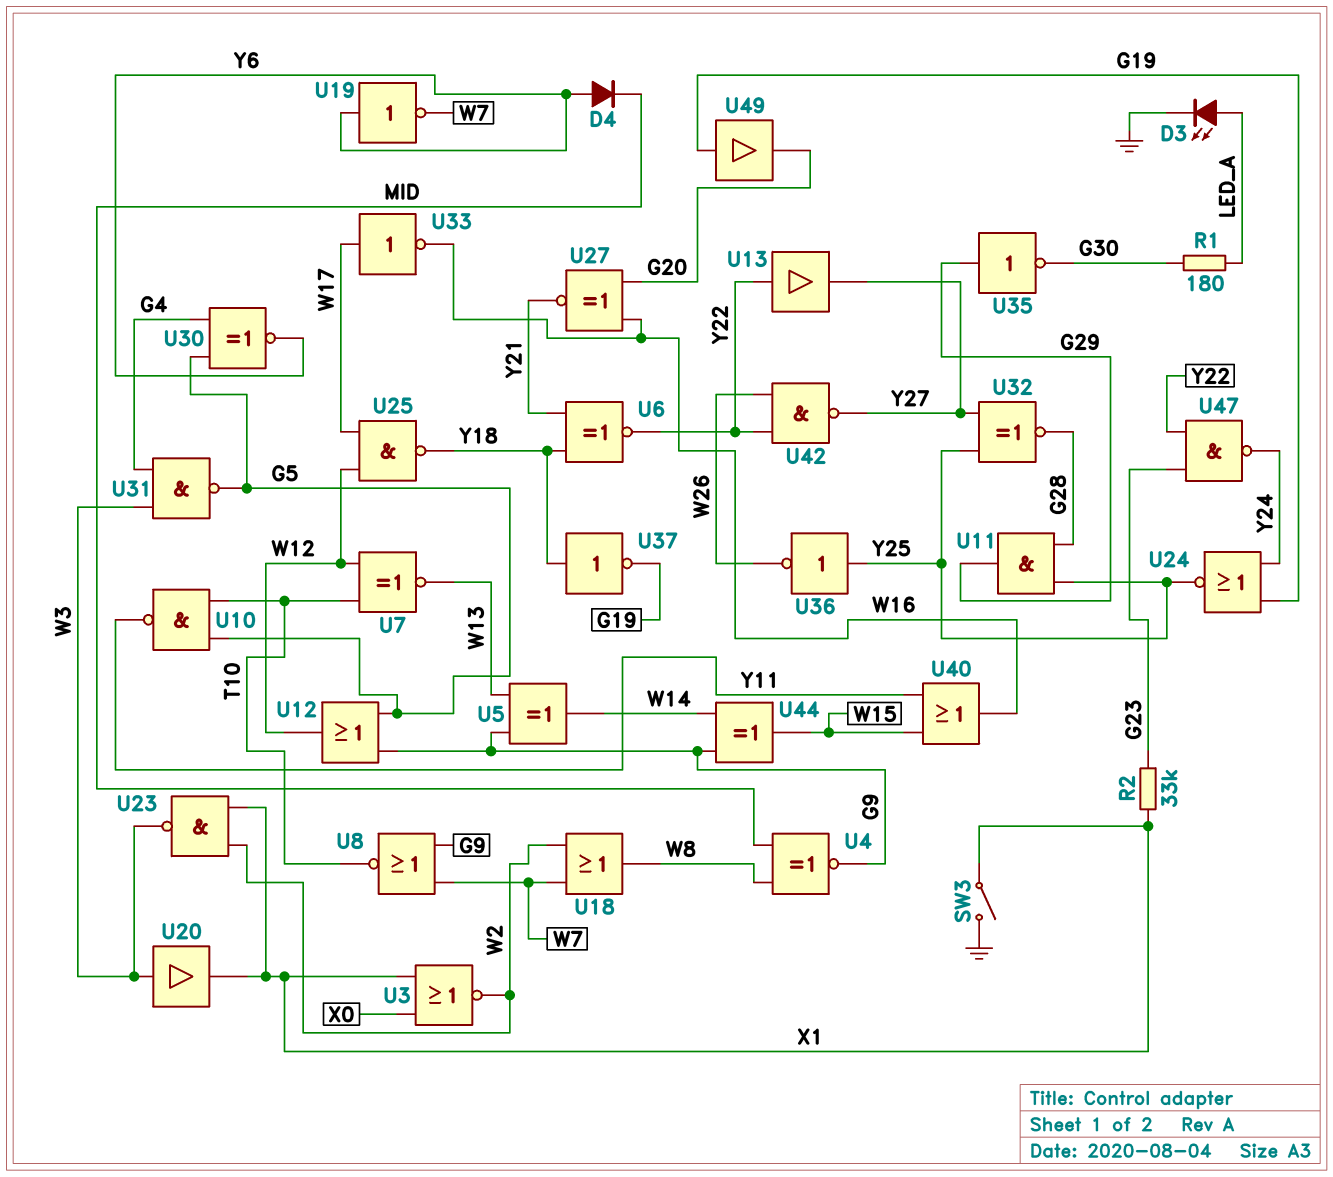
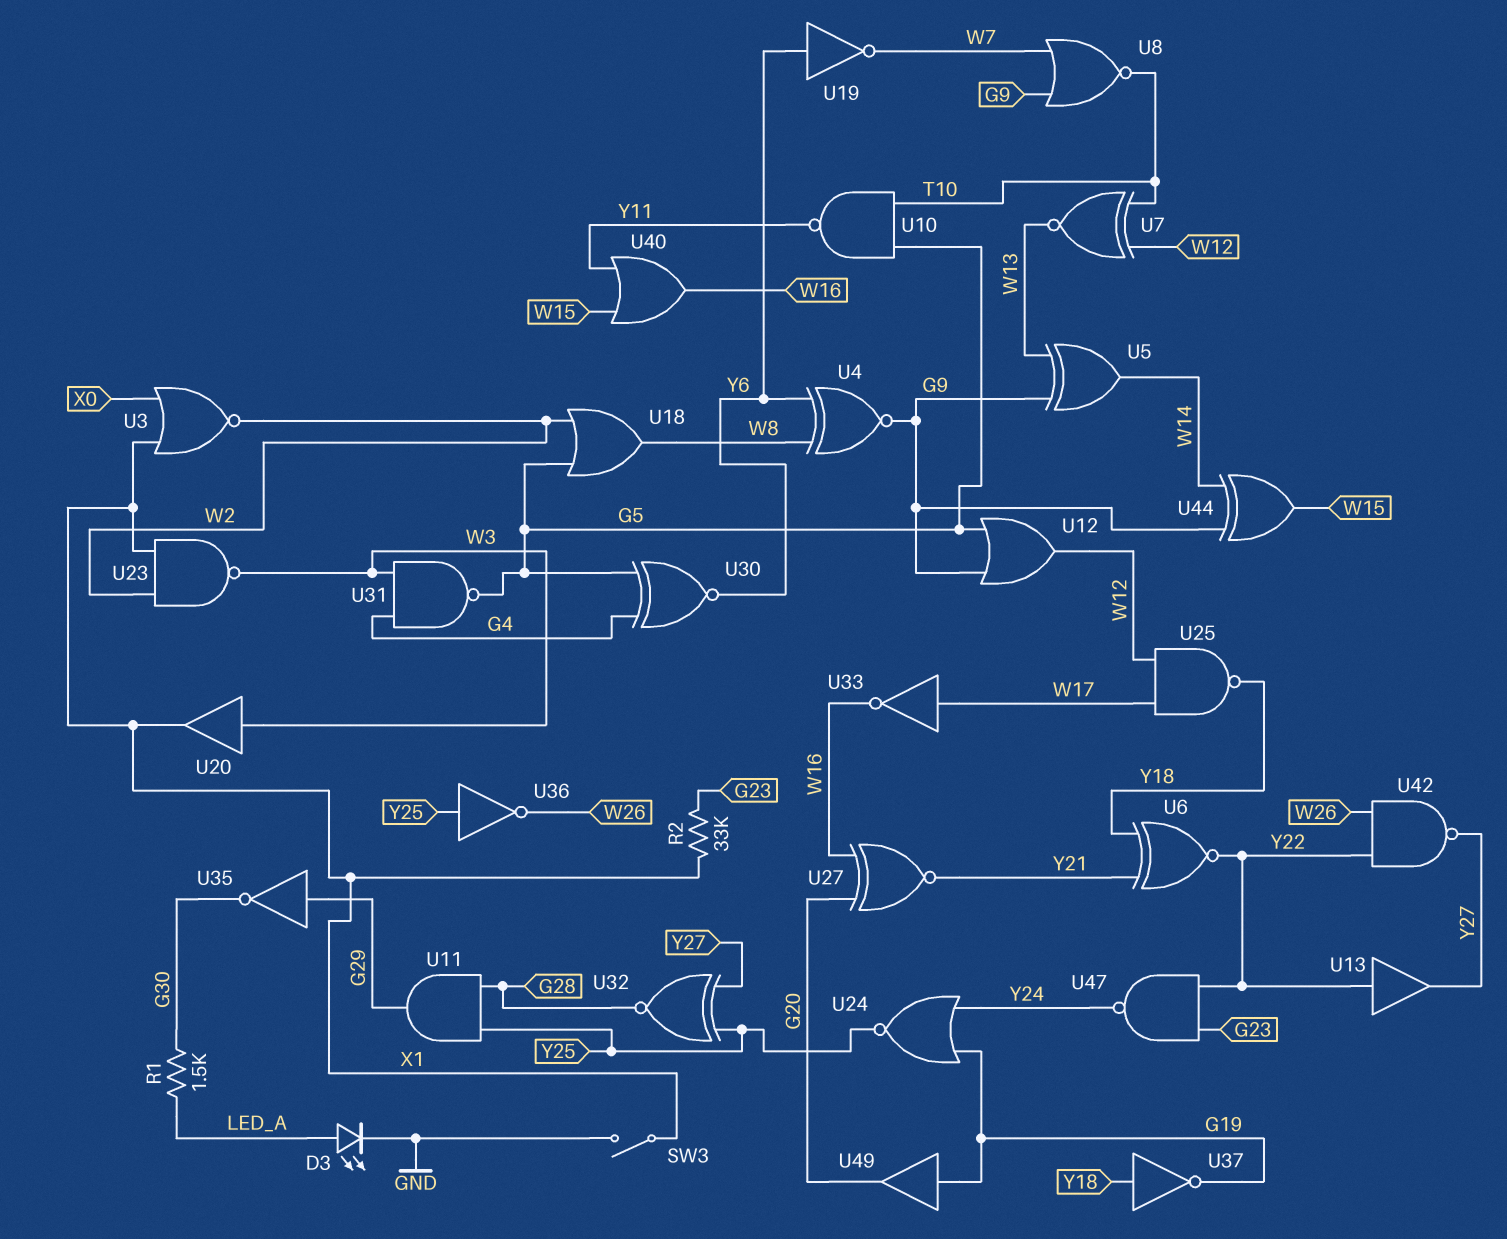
D4: diode (A Y6, K MID) -> none
R1: 180 (G30, LED_A) -> 1.5k (G30, LED_A)
U4: XNOR (in MID, in W8, out G9) -> XNOR (in W8, in Y6, out G9)
U18: OR (in W2, in W7, out W8) -> OR (in G5, in W2, out W8)

